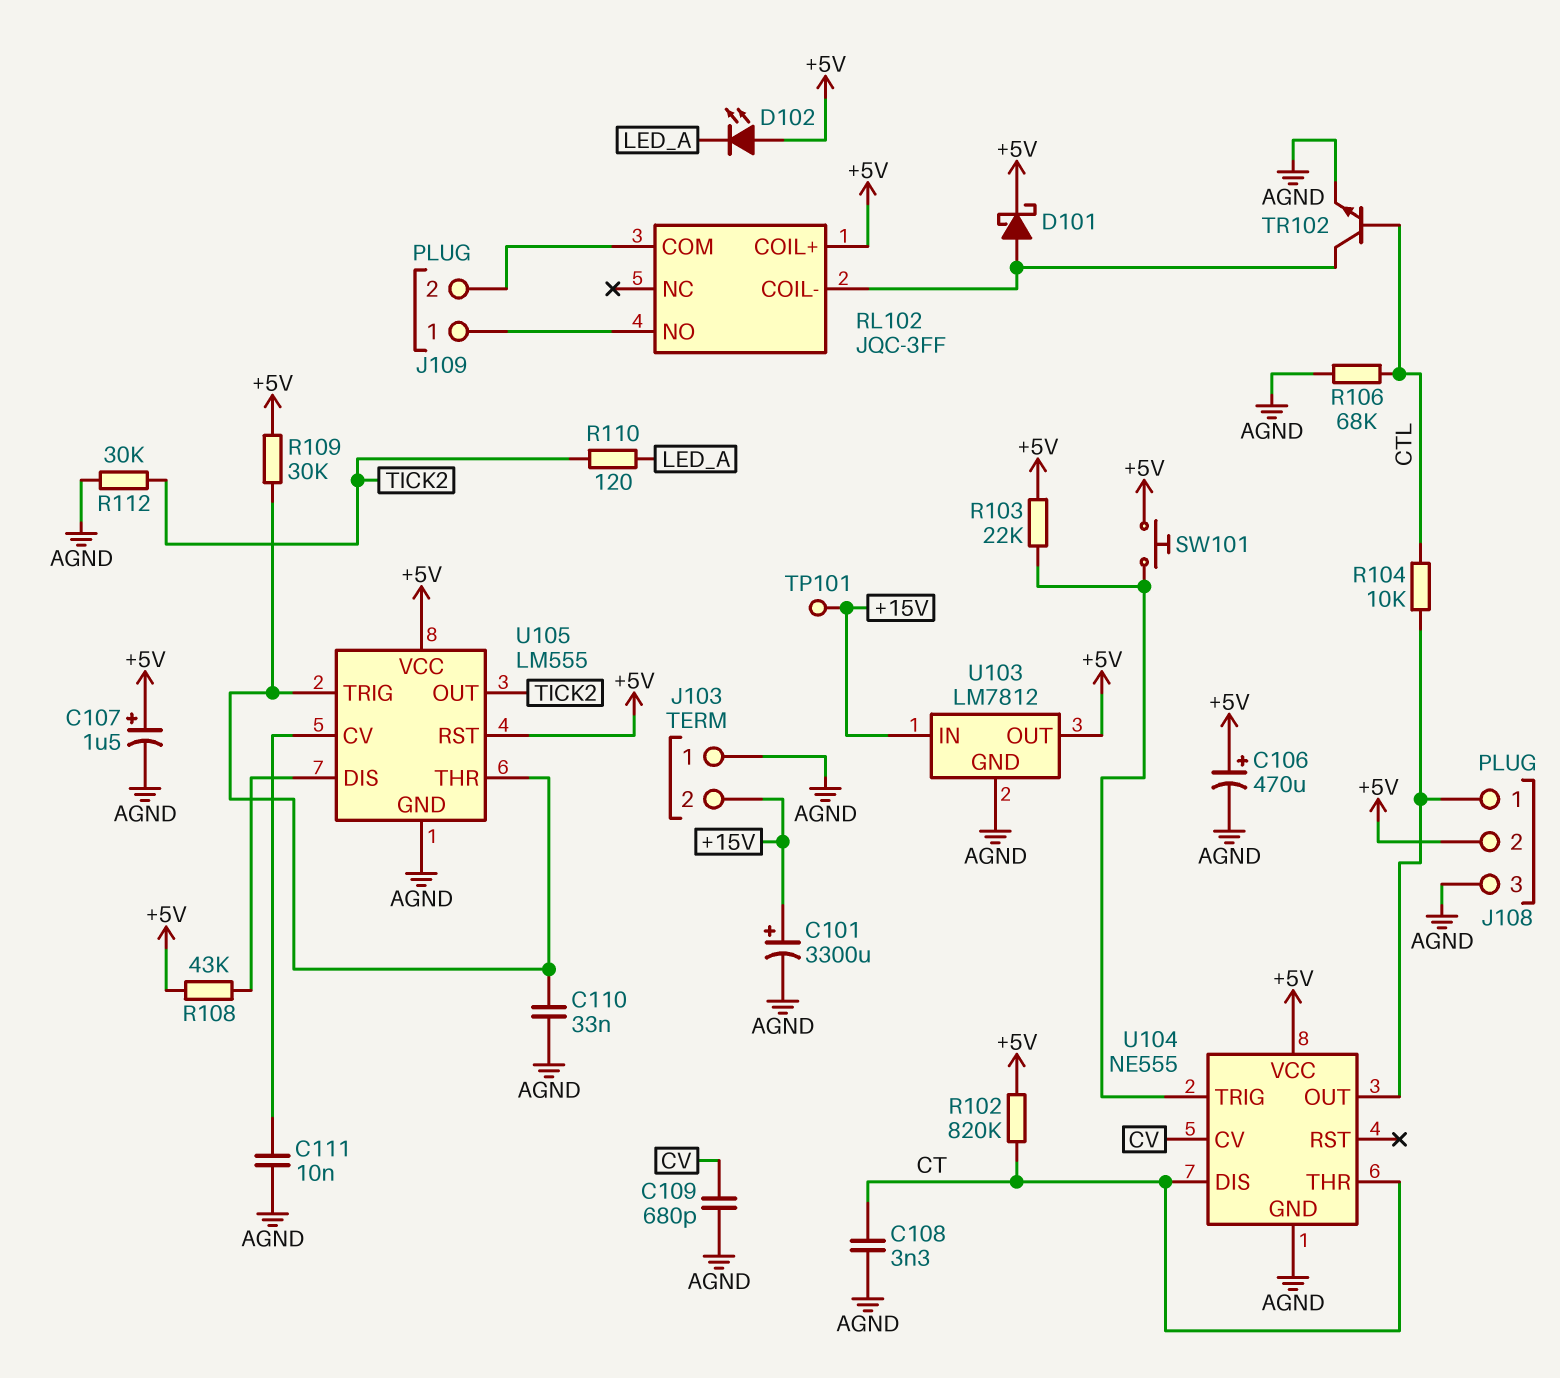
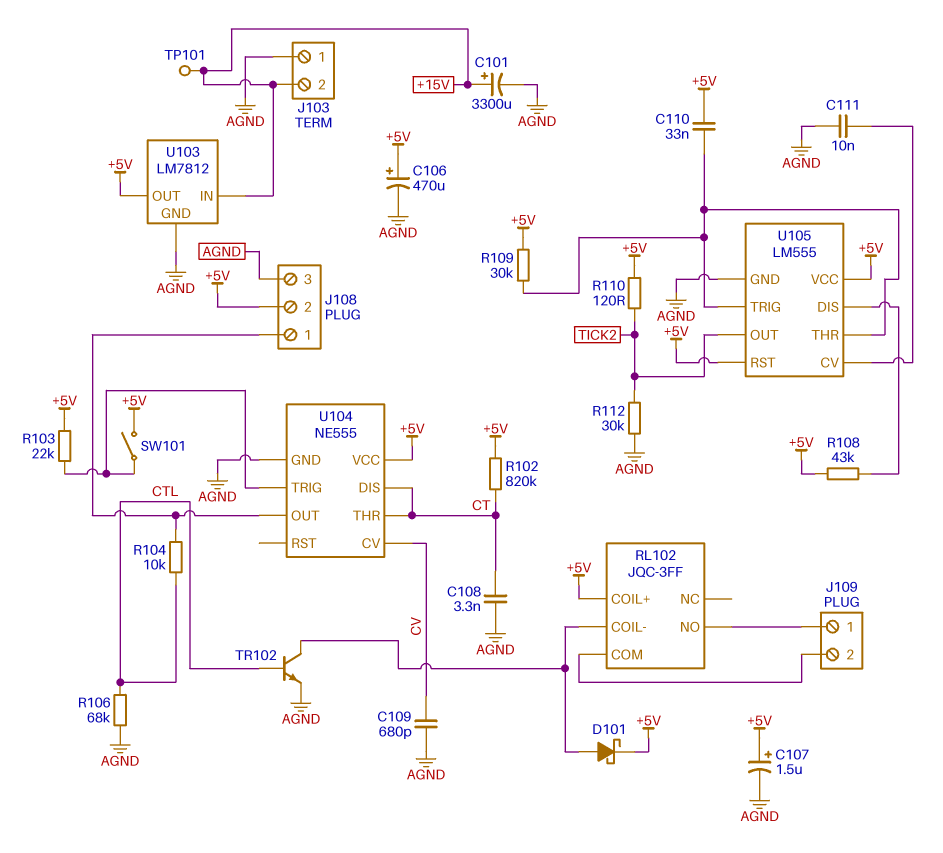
C110: 33nF (AGND, U105/THR) -> 33nF (+5V, U105/THR)
D102: LED (A +5V, K LED_A) -> none
R110: 120 (LED_A, TICK2) -> 120 (+5V, TICK2)
SW101: button (+5V, U104/TRIG) -> switch (+5V, U104/TRIG)

